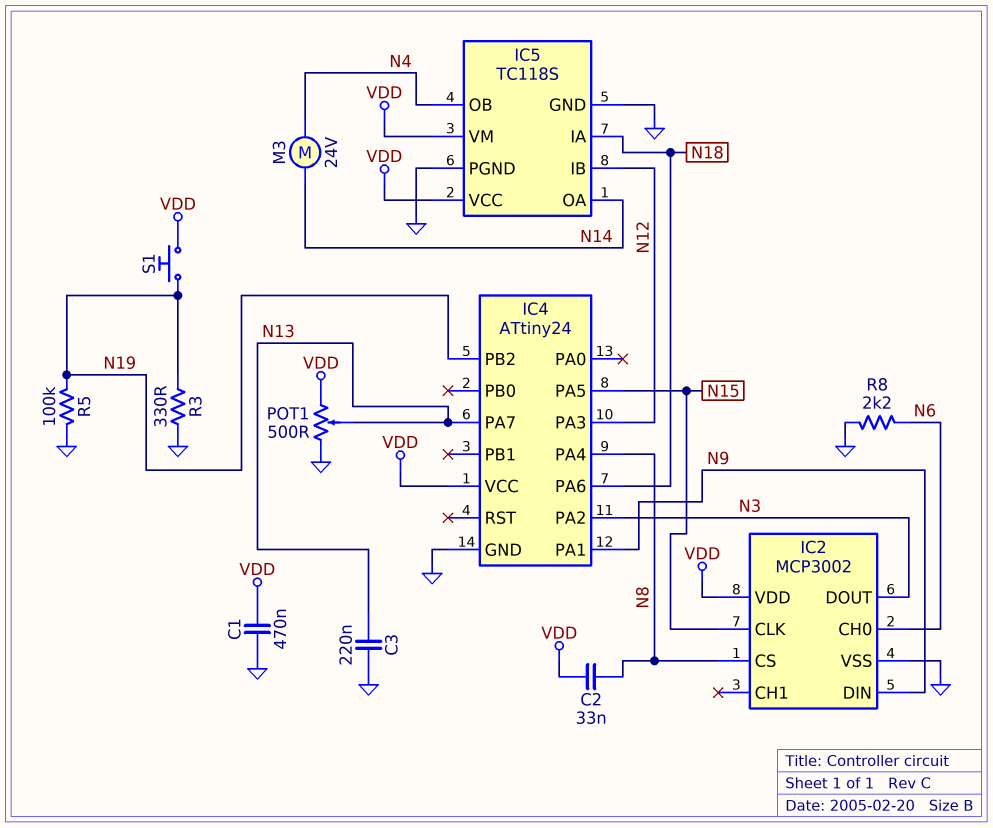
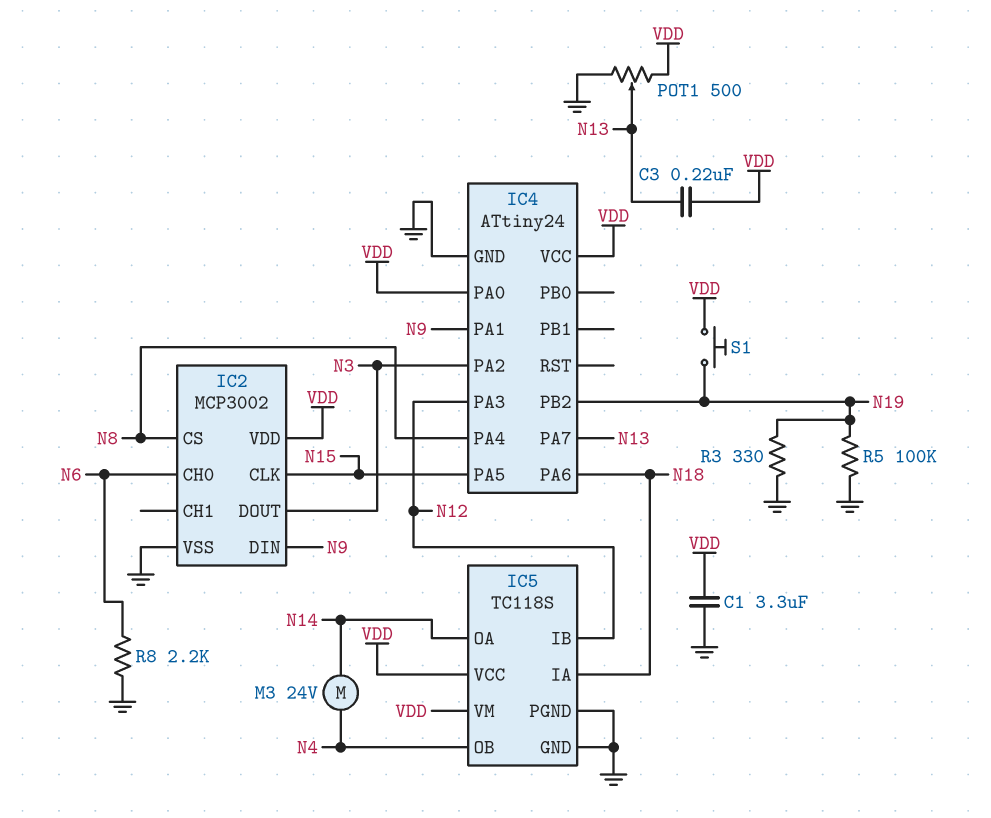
C1: 470nF (GND, VDD) -> 3.3uF (GND, VDD)
C2: 33nF (N8, VDD) -> none
C3: 220nF (GND, N13) -> 220nF (N13, VDD)
IC4 pin PA0: none -> VDD

